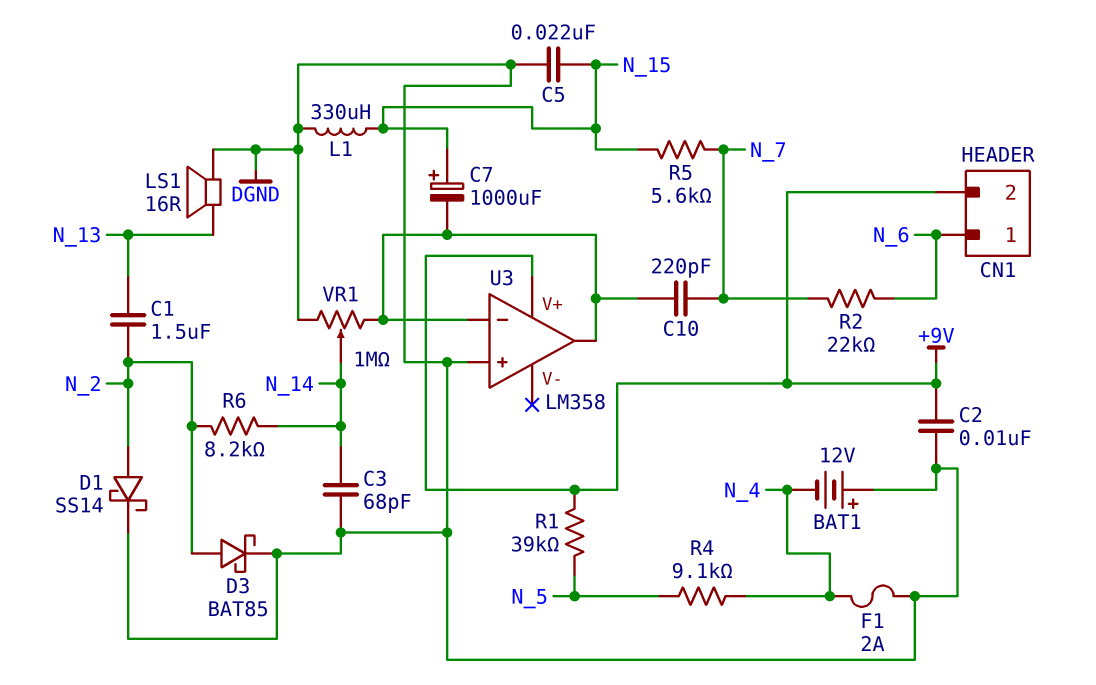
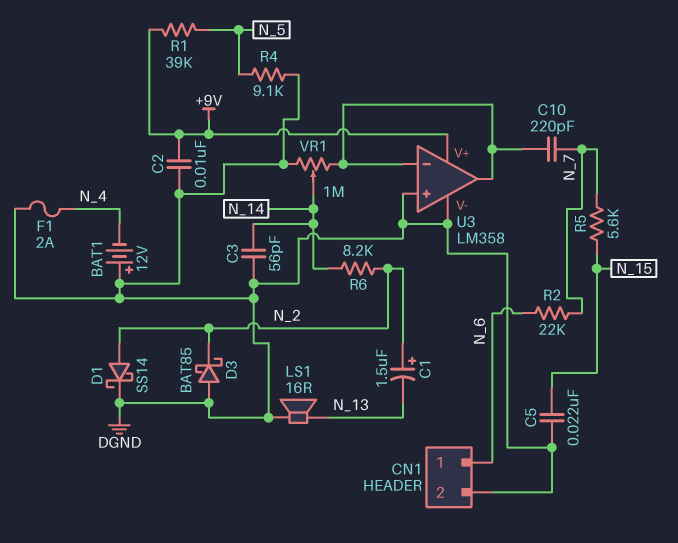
C1: 1.5uF (N_2, N_13) -> 1.5uF (plus N_2, minus N_13)
C3: 68pF (DGND, N_14) -> 56pF (DGND, N_14)
C7: 1000uF (plus N_15, minus U3/in-) -> none
CN1 pin 2: +9V -> DGND
D3: schottky BAT85 (A N_2, K DGND) -> schottky BAT85 (A DGND, K N_2)
L1: 330uH (DGND, N_15) -> none
R4: 9.1k (N_4, N_5) -> 9.1k (DGND, N_5)
U3 pin V-: none -> DGND

